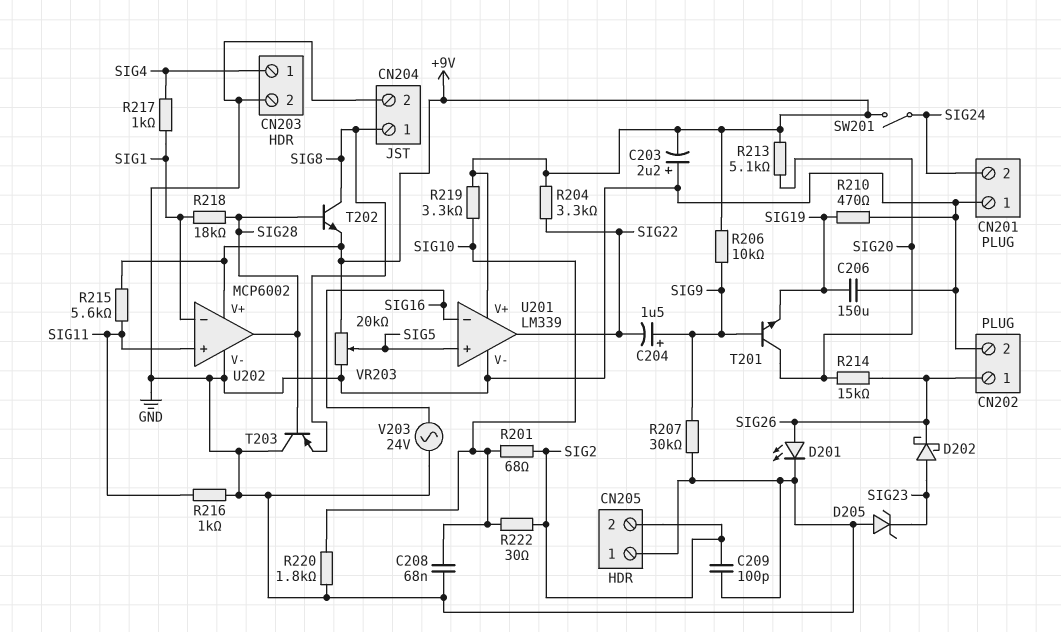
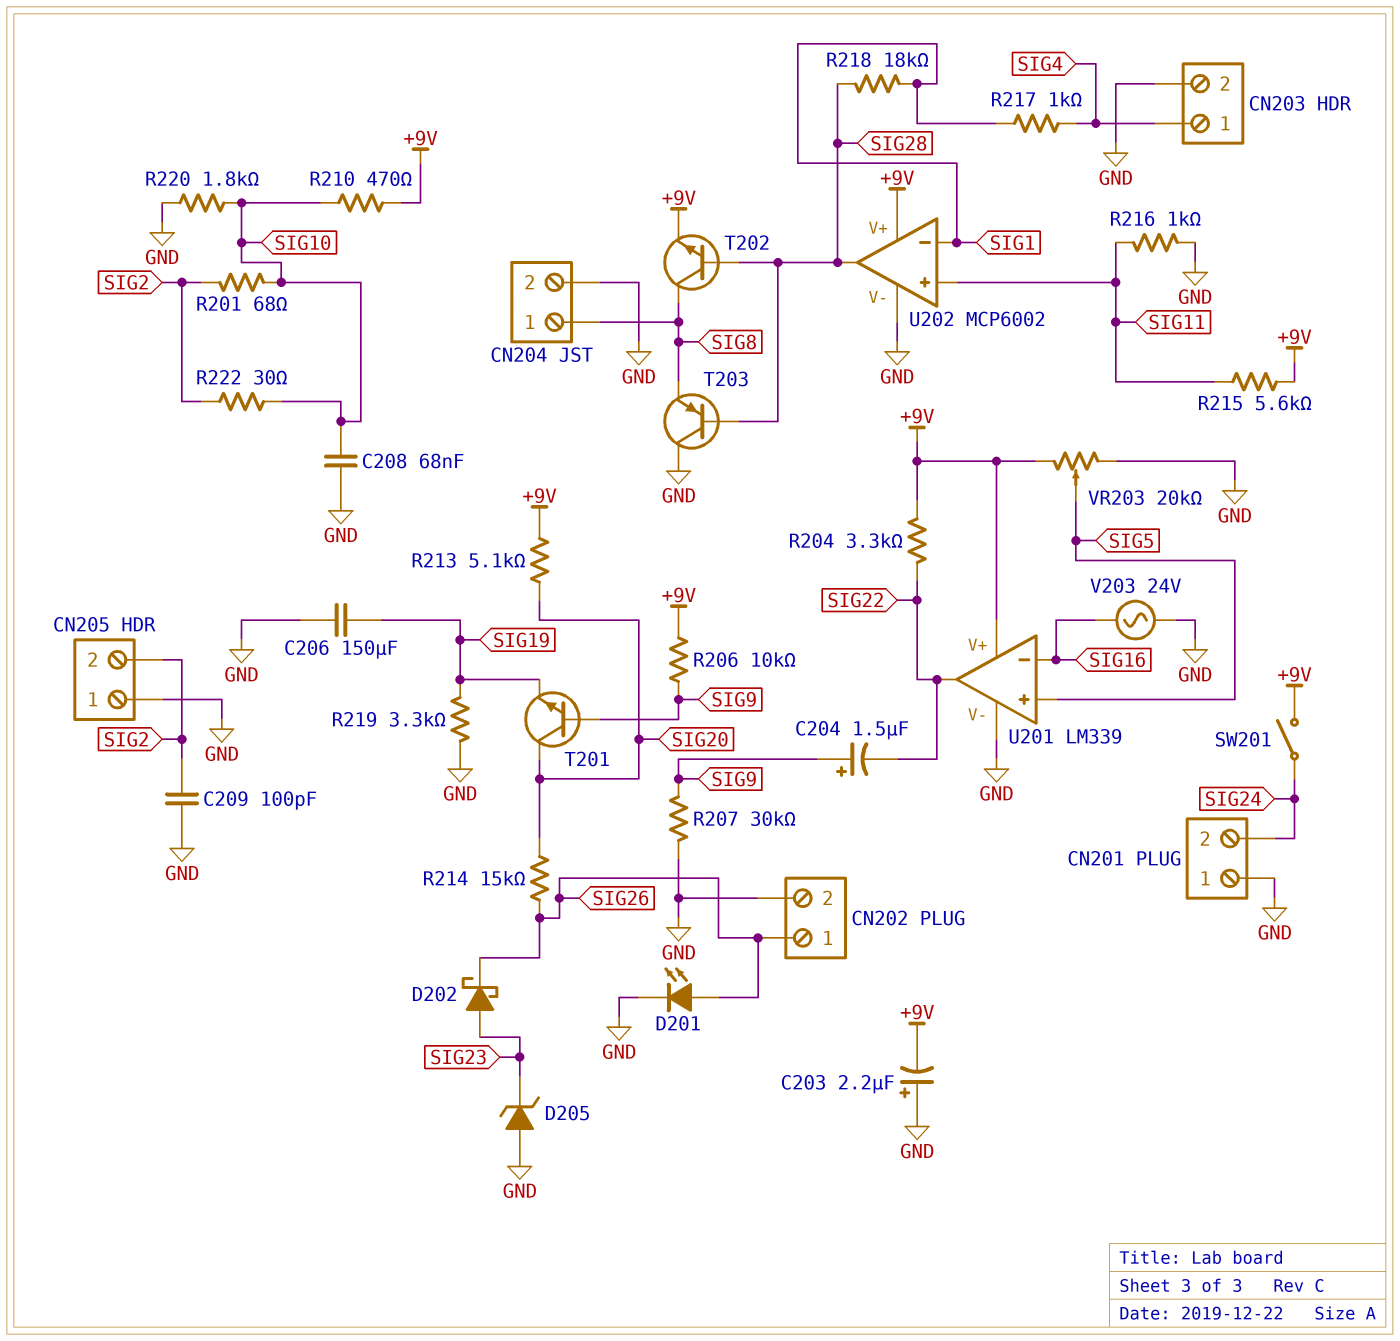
R210: 470 (GND, SIG19) -> 470 (+9V, SIG10)
R219: 3.3k (+9V, SIG10) -> 3.3k (GND, SIG19)

